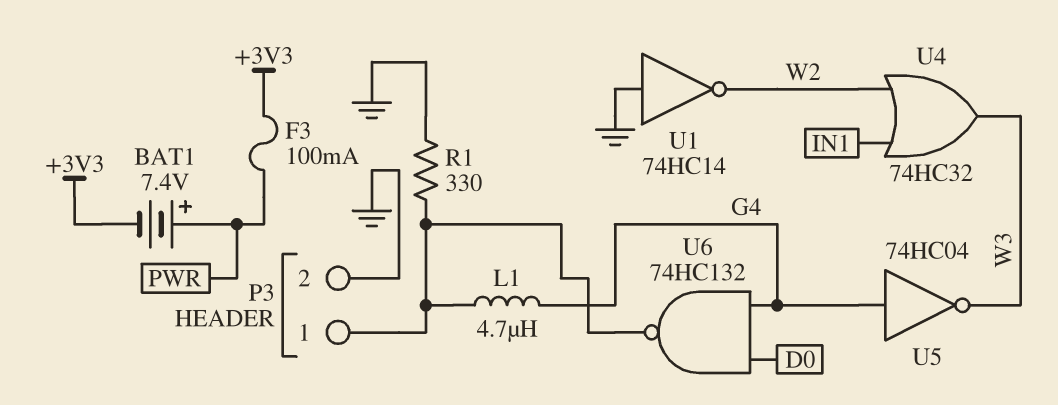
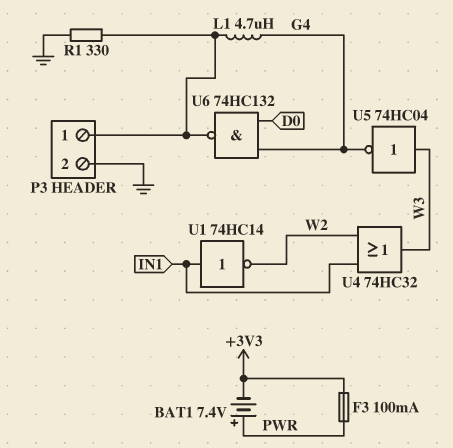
U1: NOT 74HC14 (in GND, out W2) -> NOT 74HC14 (in IN1, out W2)
U5: NOT 74HC04 (in G4, out W3) -> NOT 74HC04 (in W3, out G4)

